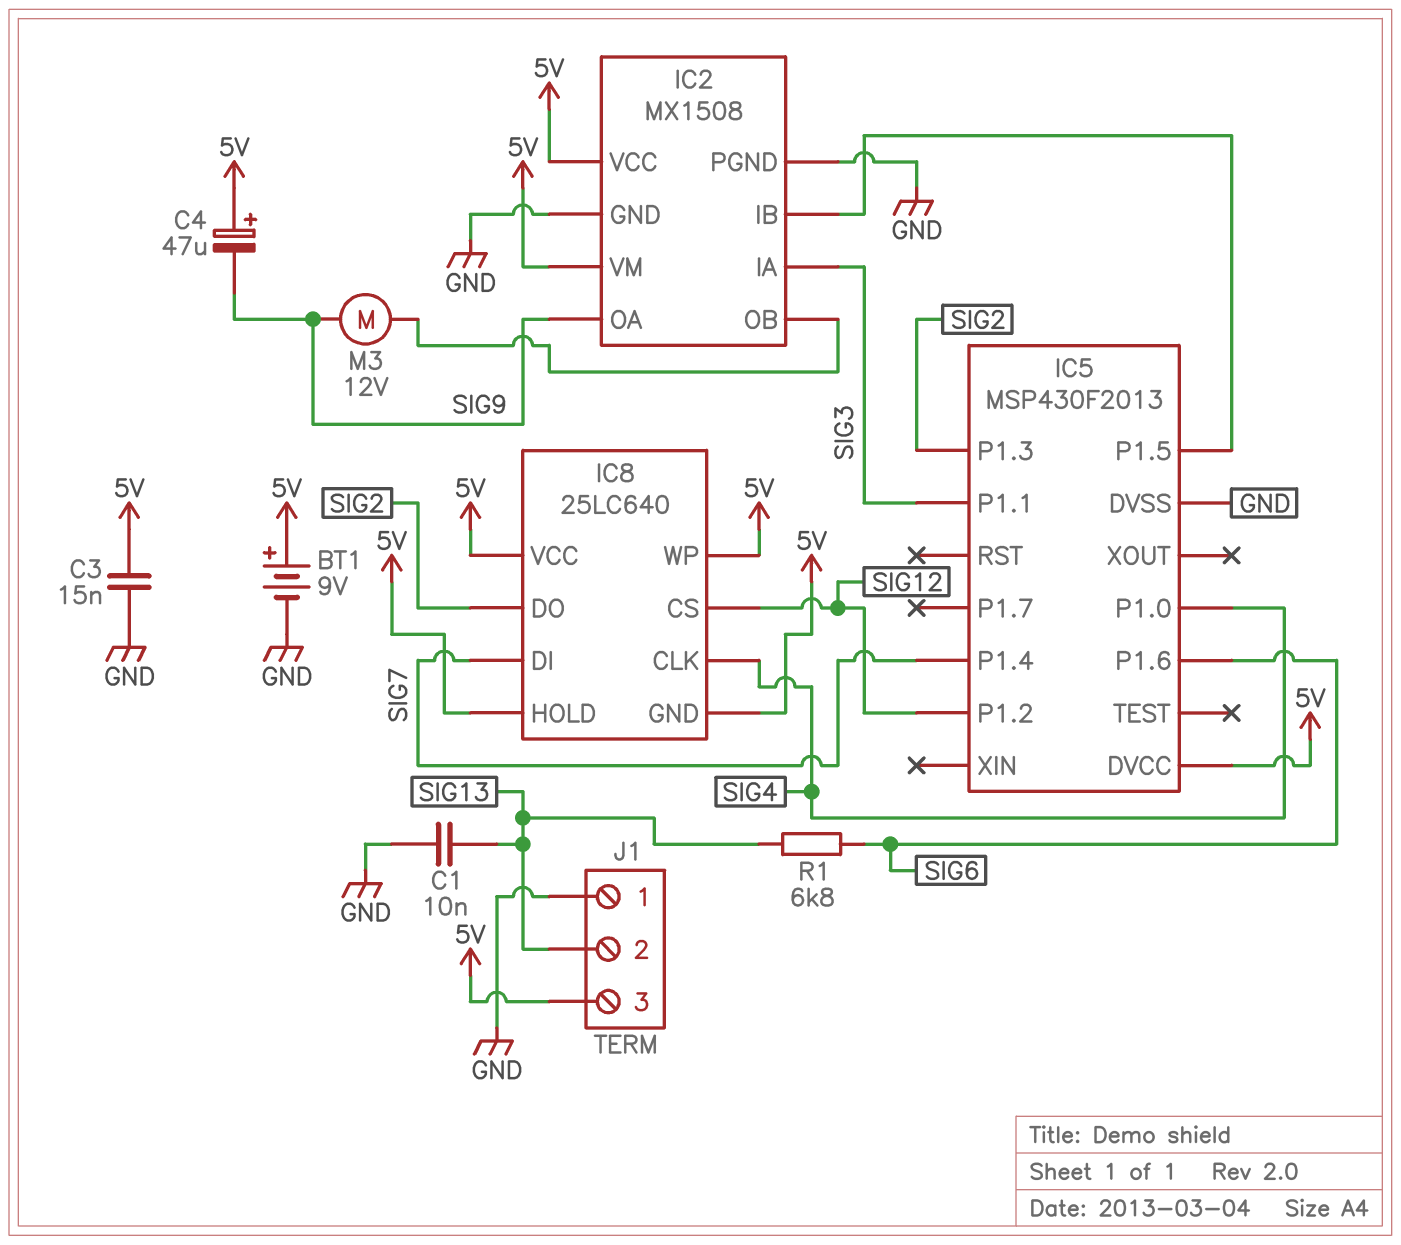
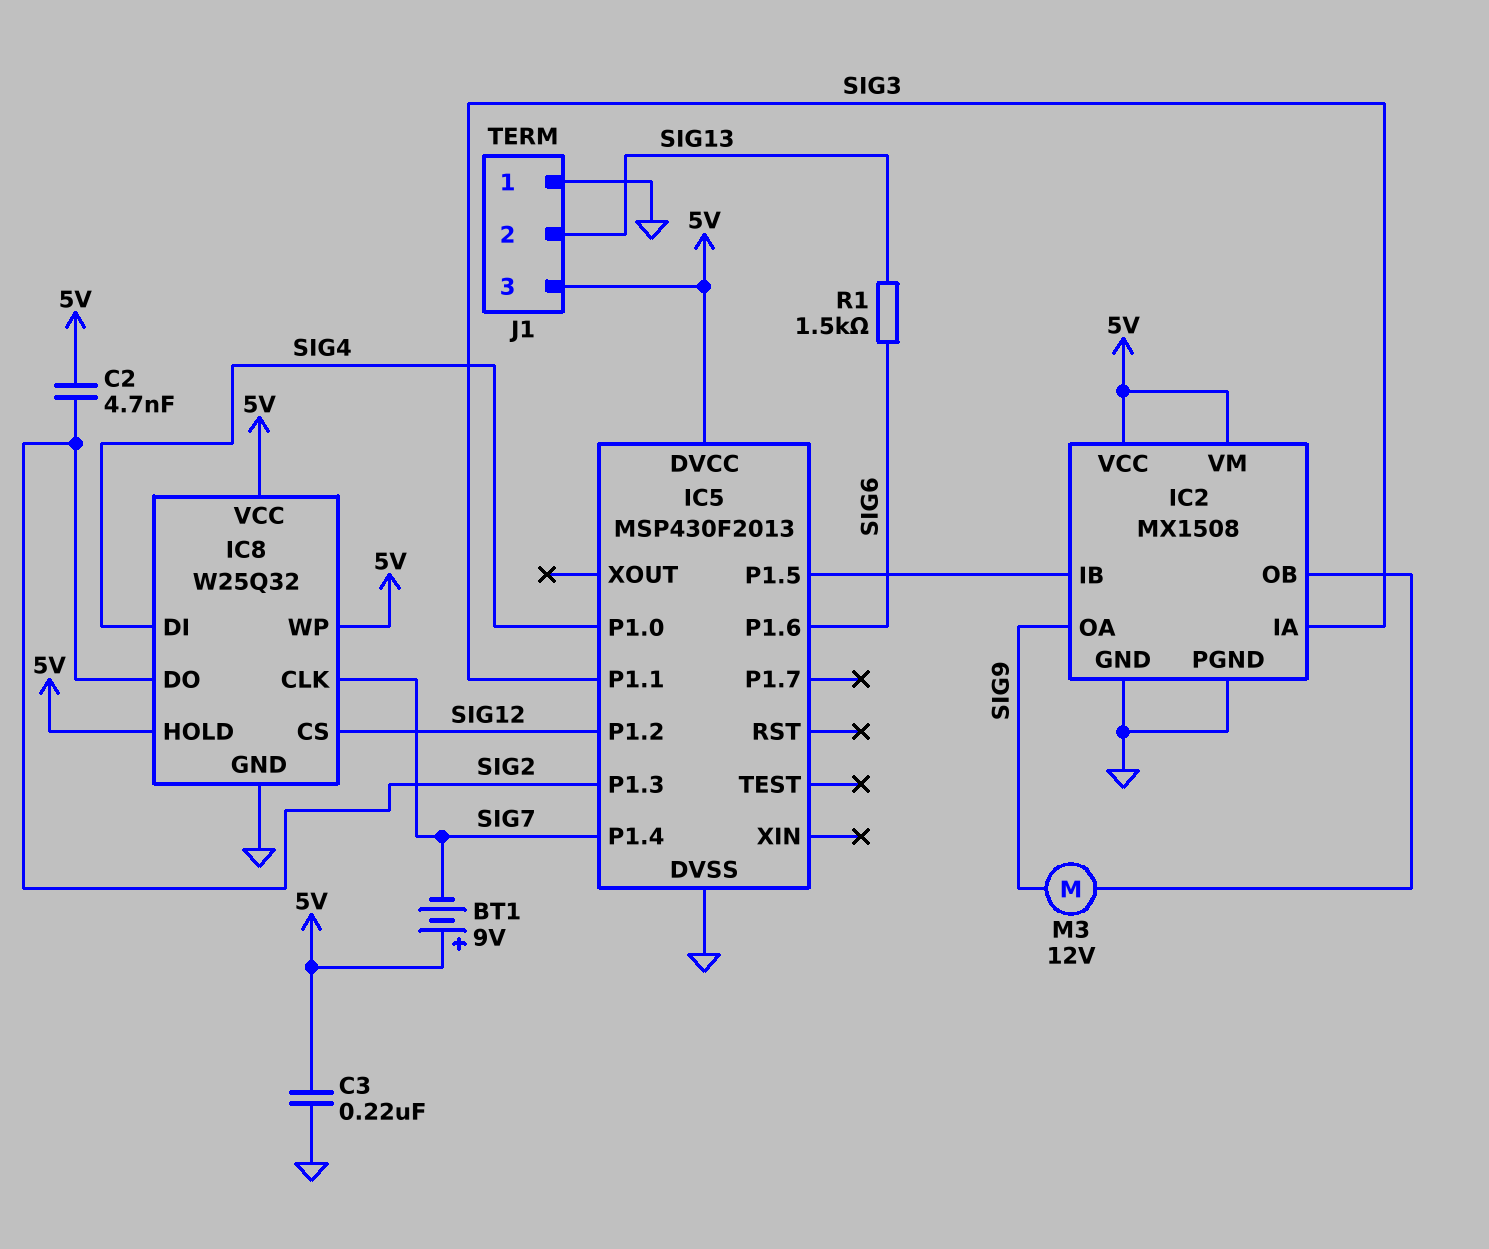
BT1: 9V (plus 5V, minus GND) -> 9V (plus 5V, minus SIG7)
C1: 10nF (GND, SIG13) -> none
C2: none -> 4.7nF (5V, SIG2)
C3: 15nF (5V, GND) -> 220nF (5V, GND)
C4: 47uF (plus 5V, minus SIG9) -> none
IC8: 25LC640 -> W25Q32
IC8 pin CLK: SIG4 -> SIG7
IC8 pin DI: SIG7 -> SIG4
IC8 pin GND: 5V -> GND
R1: 6.8k (SIG6, SIG13) -> 1.5k (SIG6, SIG13)

